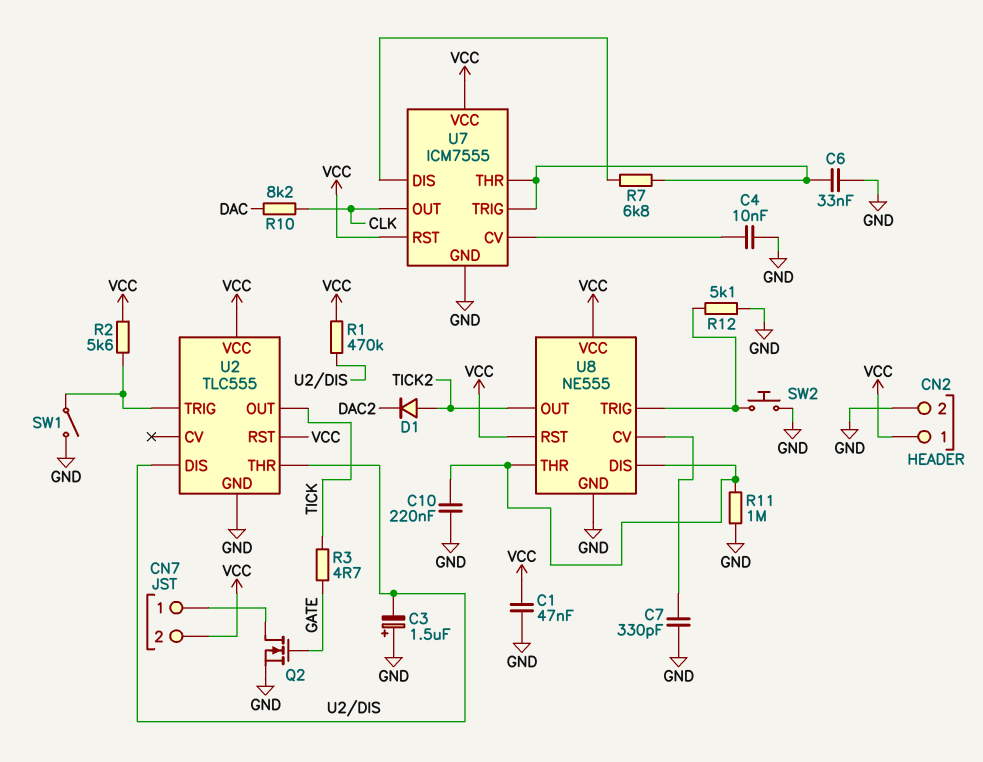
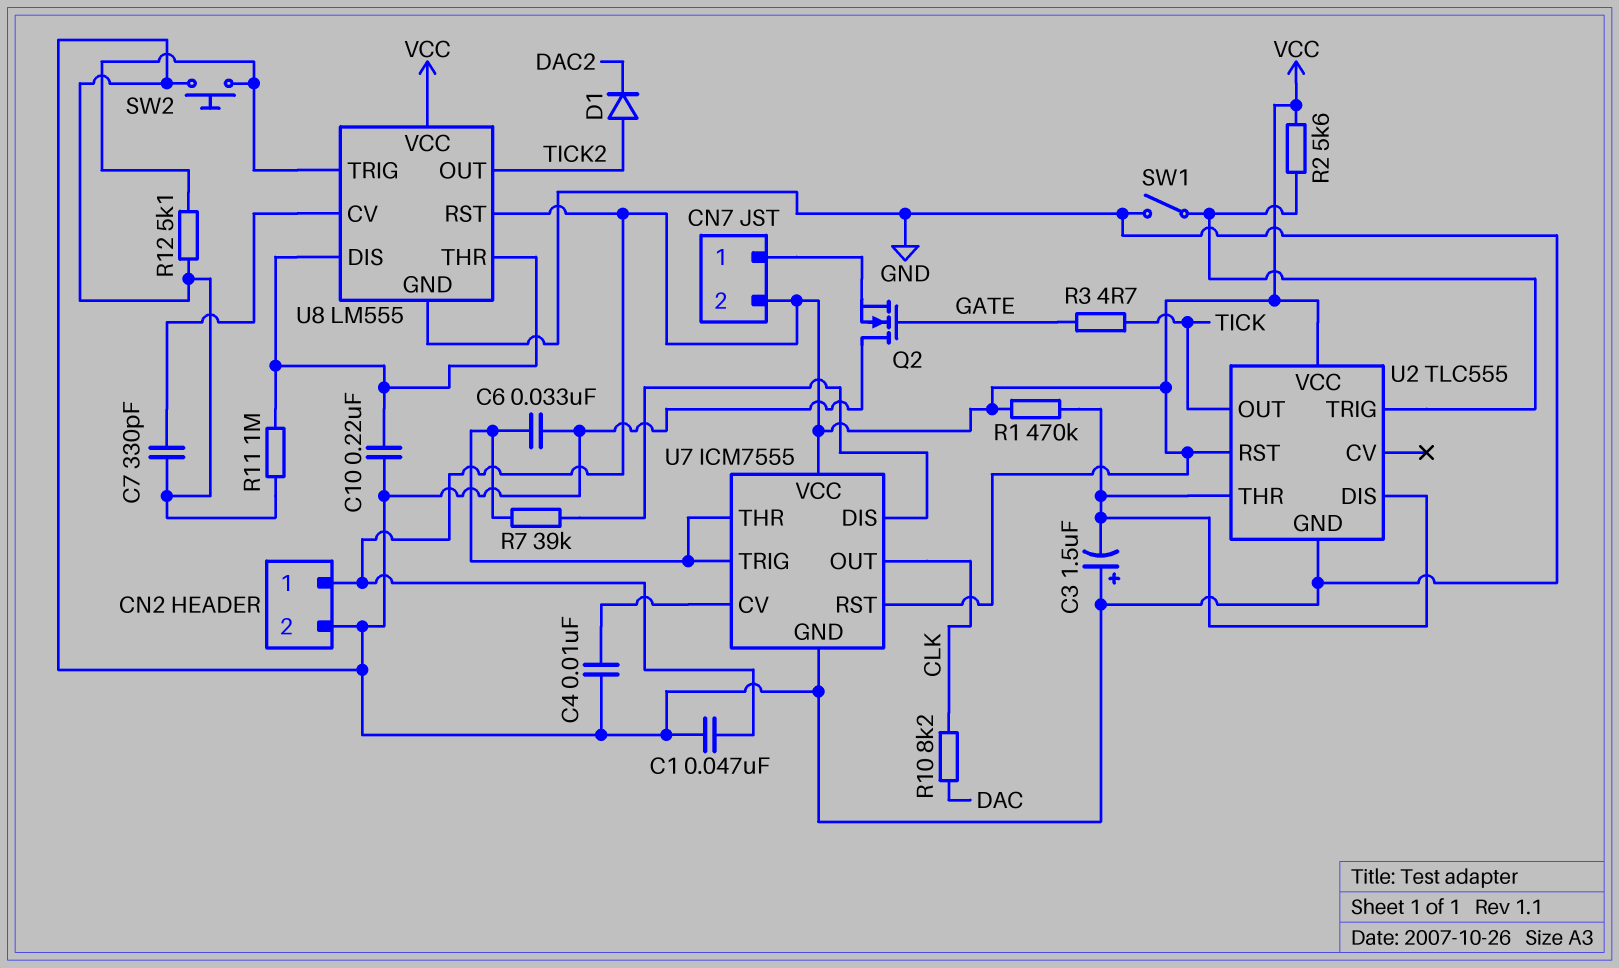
Q2: NMOS (G GATE, D CN7/1, S GND) -> NMOS (G GATE, D GND, S CN7/1)
R7: 6.8k (U7/DIS, U7/THR) -> 39k (U7/DIS, U7/THR)
U8: NE555 -> LM555

